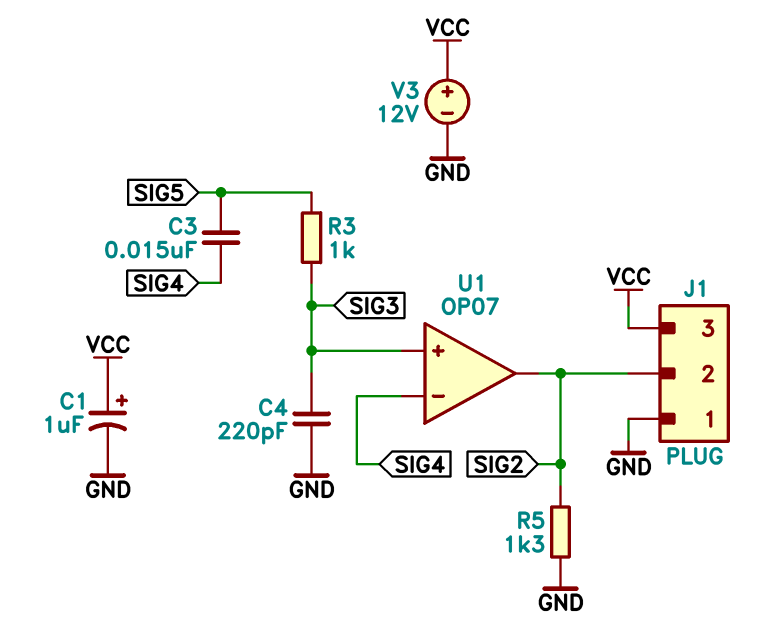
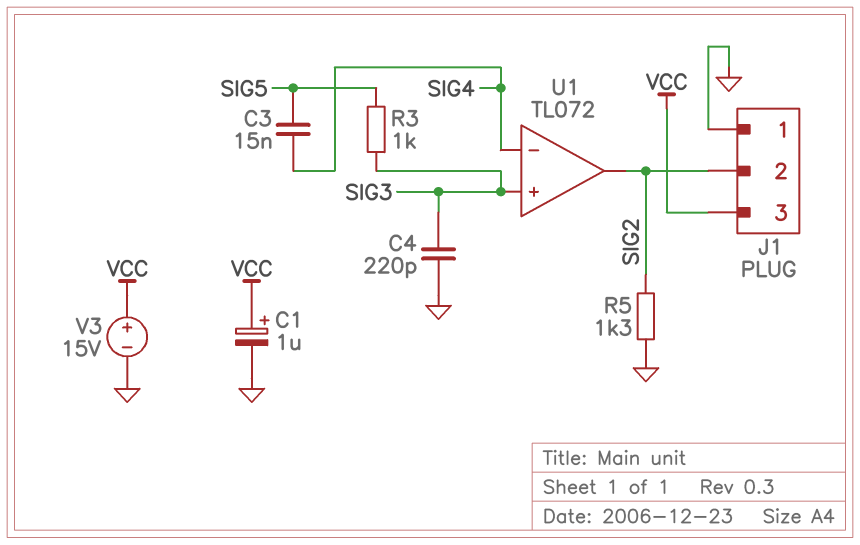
U1: OP07 -> TL072
V3: 12V (plus VCC, minus GND) -> 15V (plus VCC, minus GND)

